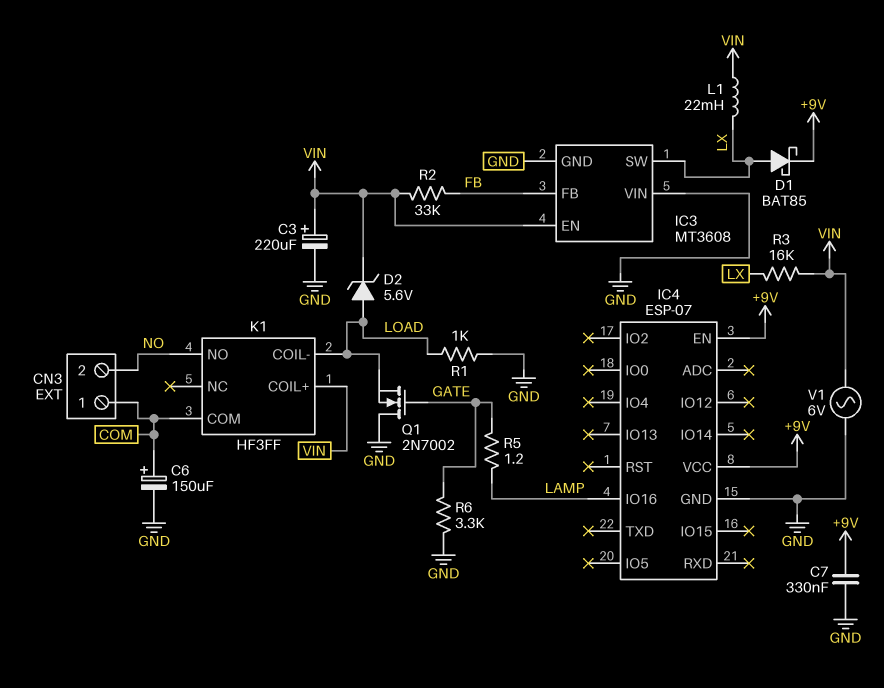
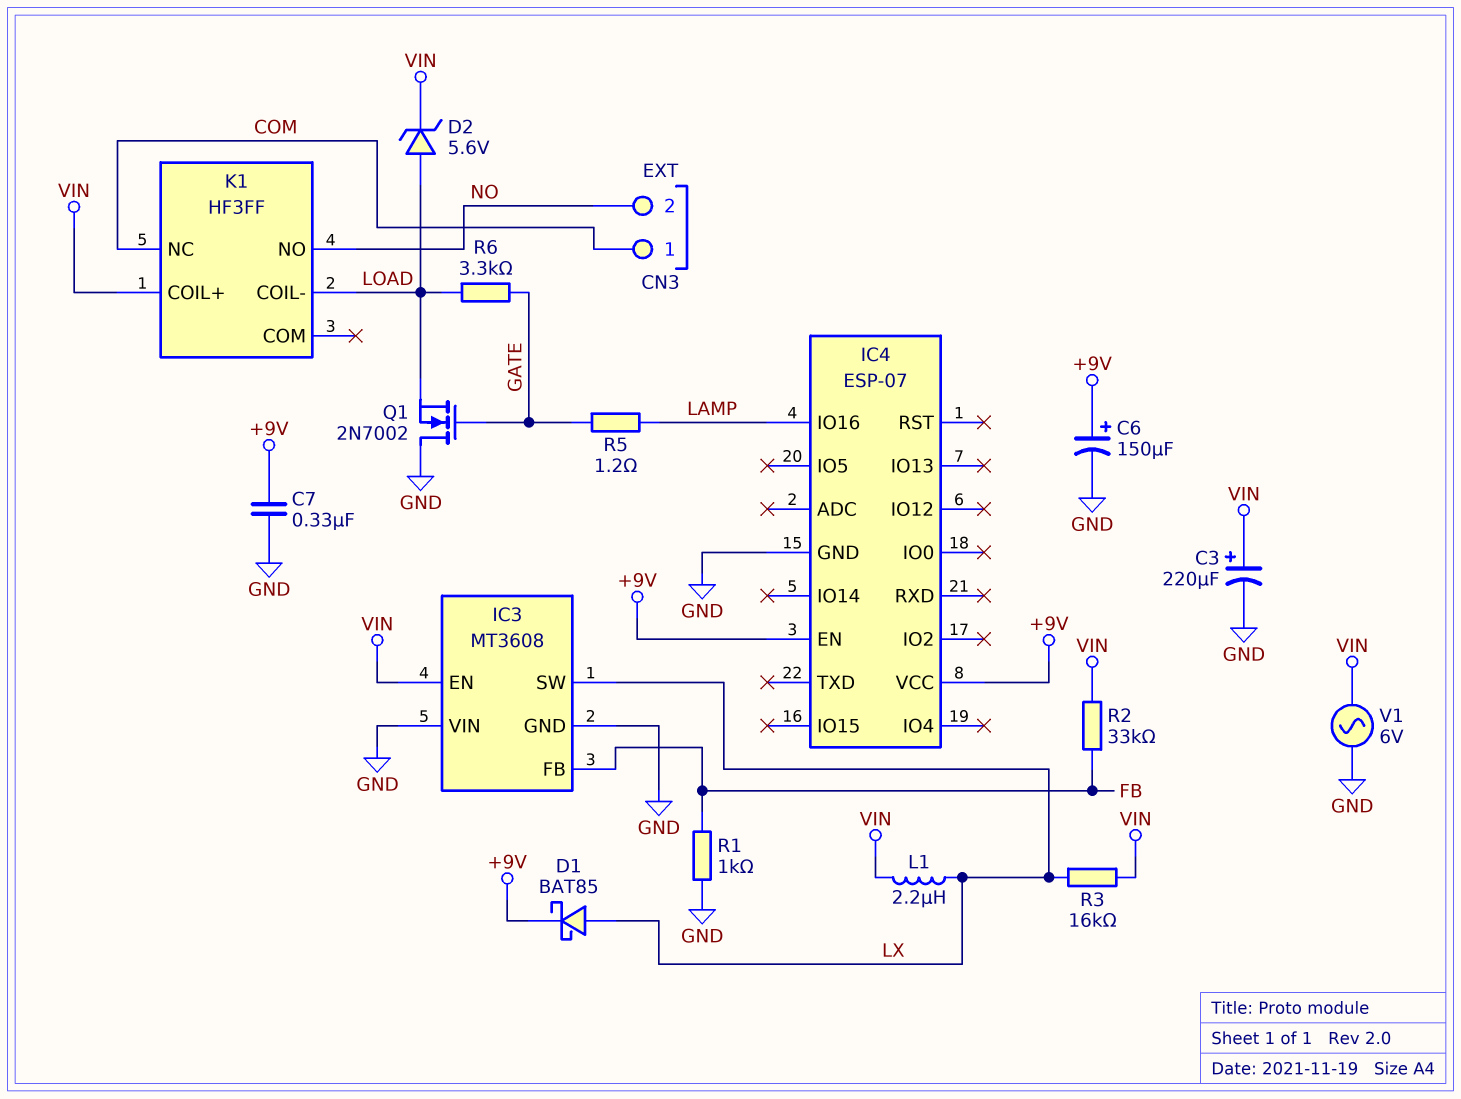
C6: 150uF (plus COM, minus GND) -> 150uF (plus +9V, minus GND)
K1 pin COM: COM -> none
K1 pin NC: none -> COM
L1: 22mH (LX, VIN) -> 2.2uH (LX, VIN)
R1: 1k (GND, LOAD) -> 1k (FB, GND)
R6: 3.3k (GATE, GND) -> 3.3k (GATE, LOAD)

